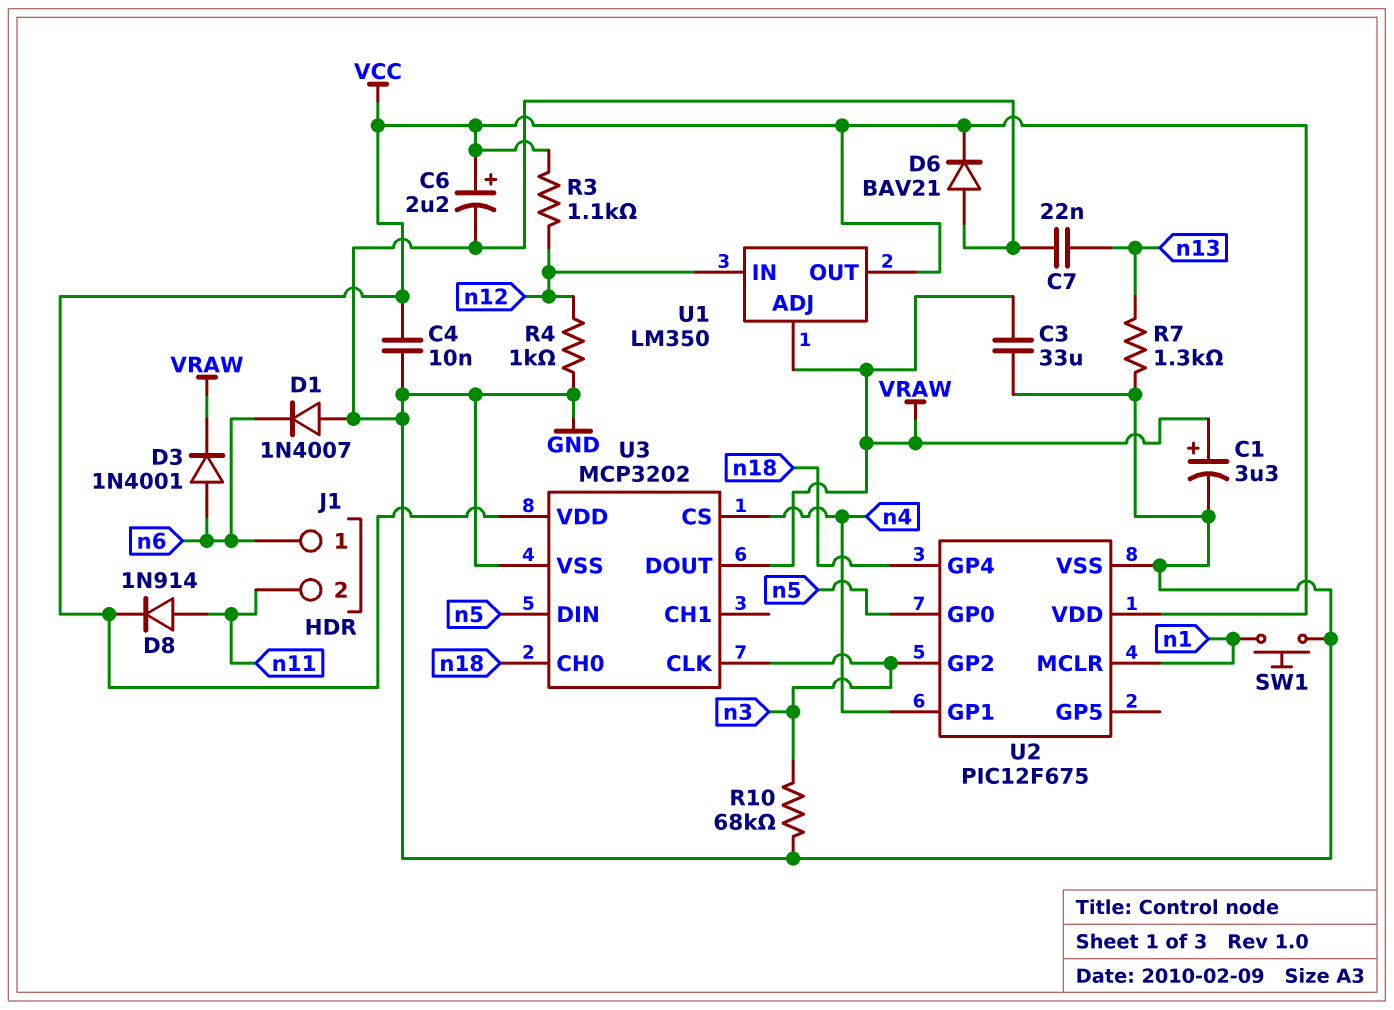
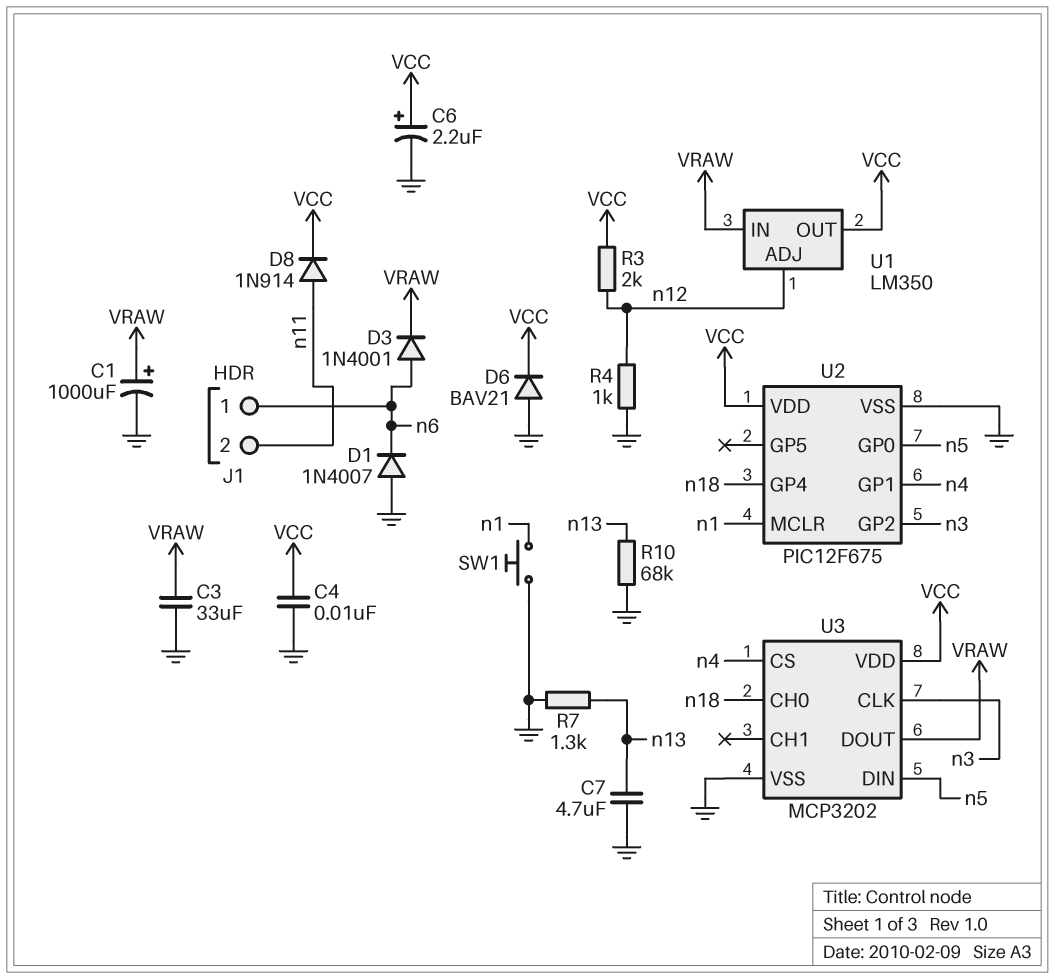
C1: 3.3uF (plus VRAW, minus GND) -> 1000uF (plus VRAW, minus GND)
C7: 22nF (GND, n13) -> 4.7uF (GND, n13)
R3: 1.1k (VCC, n12) -> 2k (VCC, n12)
R10: 68k (GND, n3) -> 68k (GND, n13)
U1 pin ADJ: VRAW -> n12
U1 pin IN: n12 -> VRAW

